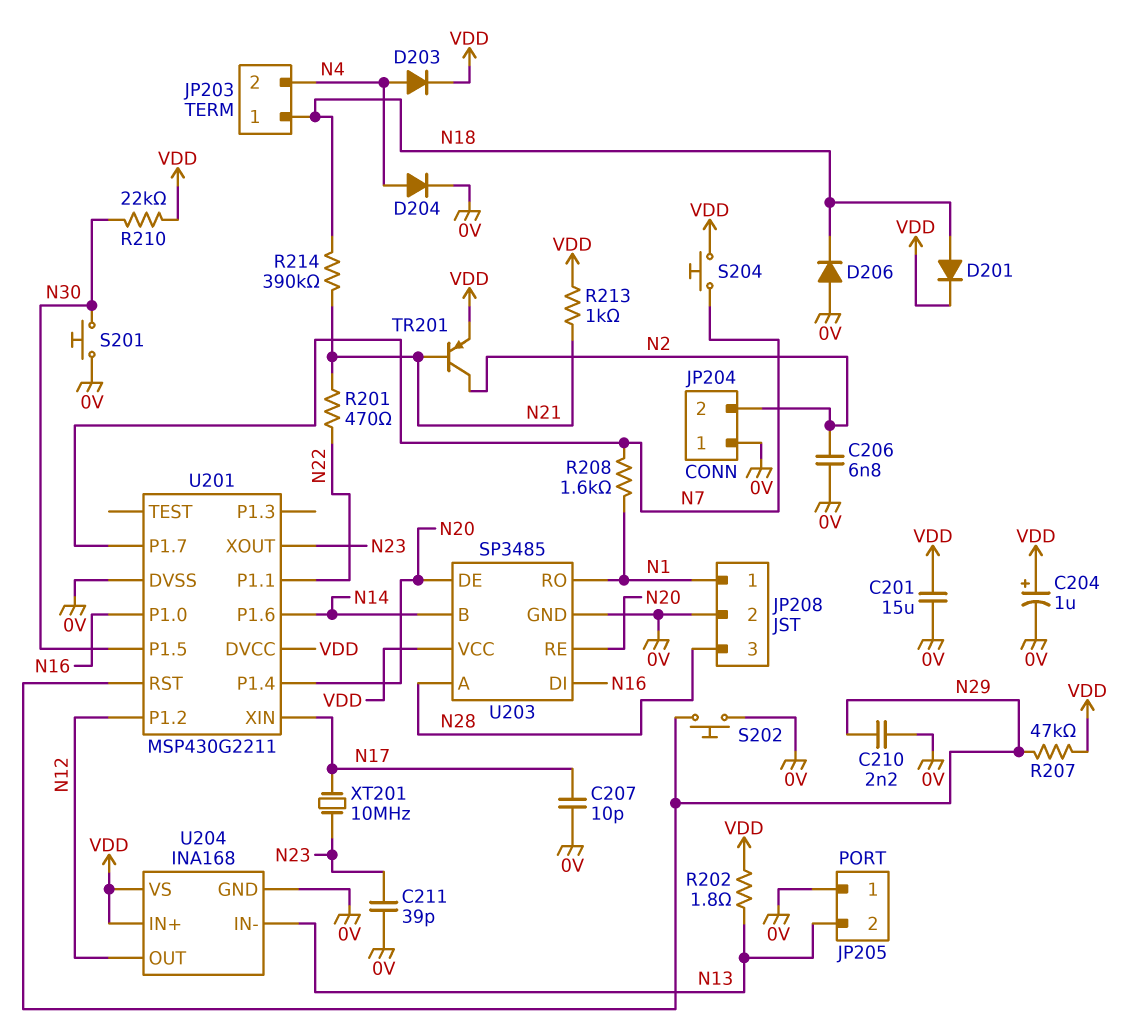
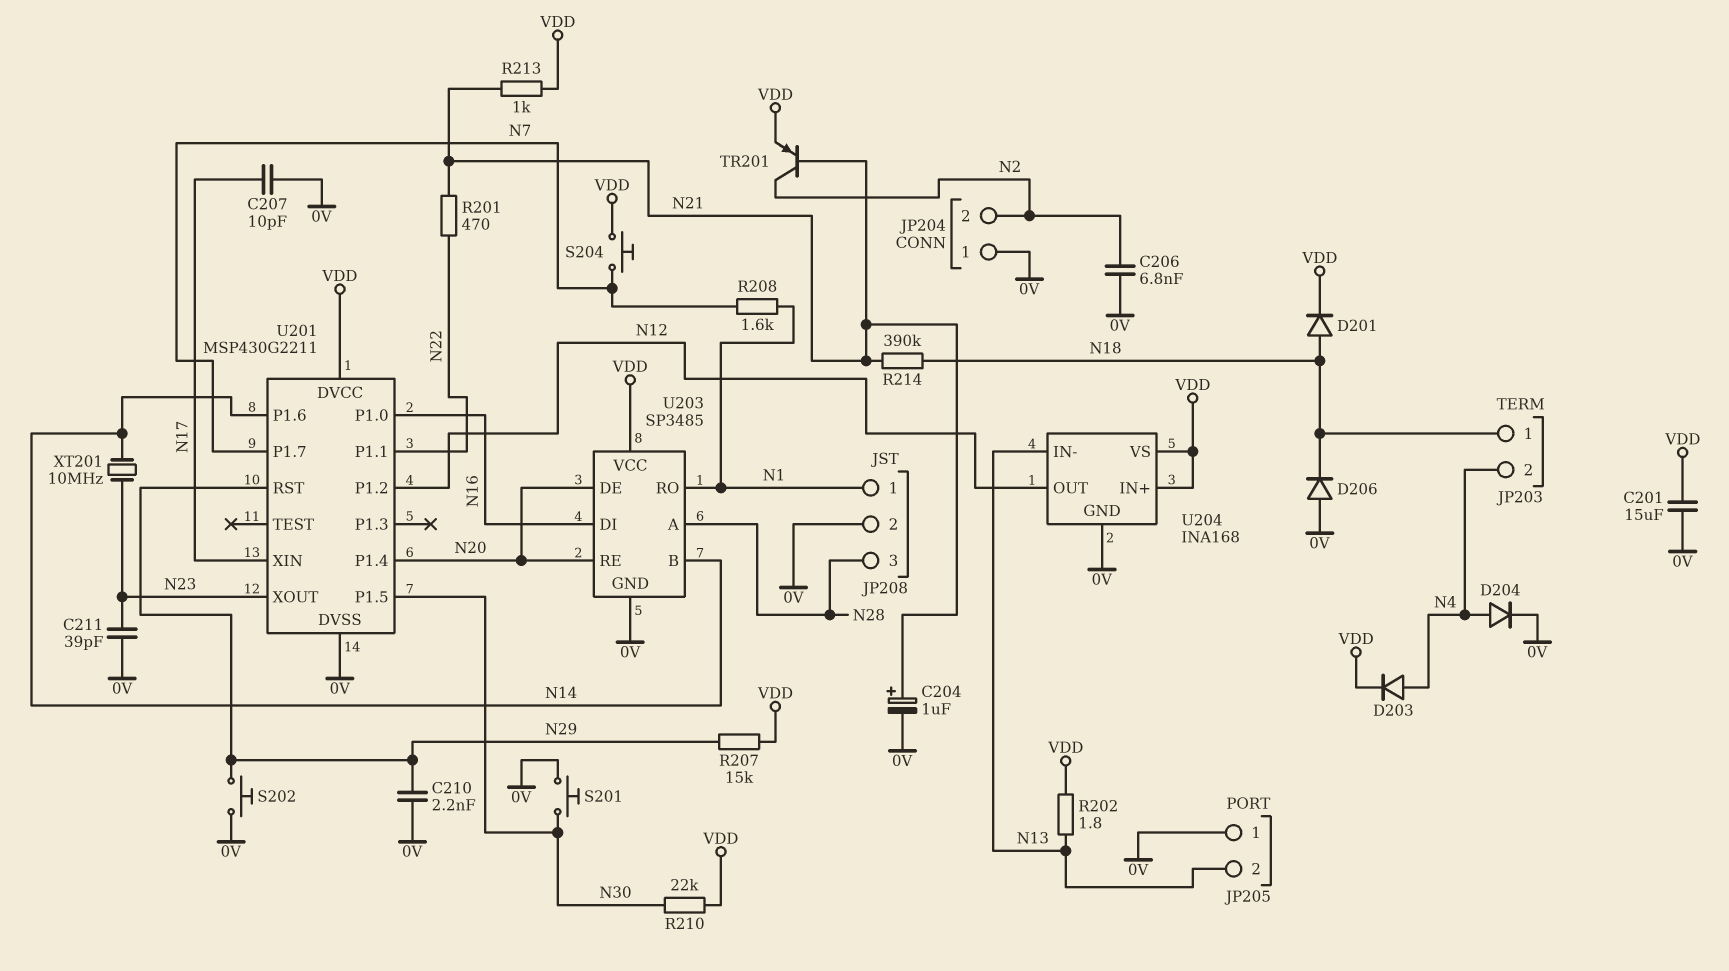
C204: 1uF (plus VDD, minus 0V) -> 1uF (plus N21, minus 0V)
R207: 47k (N29, VDD) -> 15k (N29, VDD)
XT201: 10MHz (N17, N23) -> 10MHz (N14, N23)

